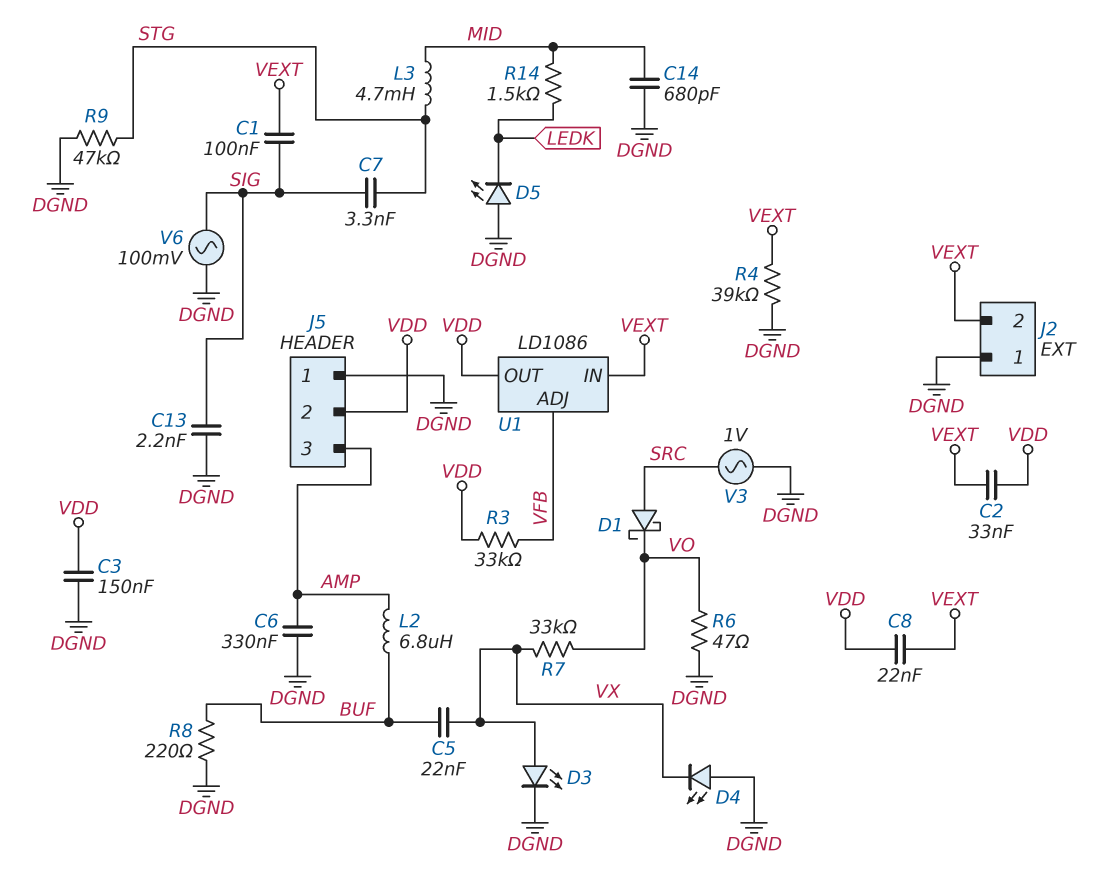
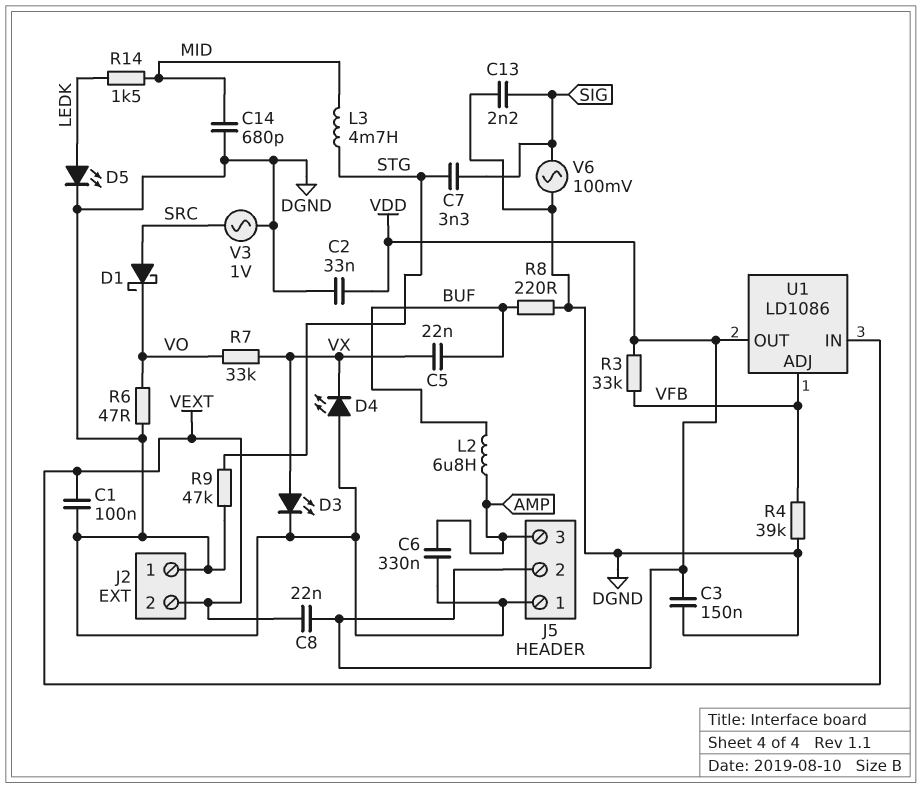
C1: 100nF (SIG, VEXT) -> 100nF (DGND, VEXT)
C2: 33nF (VDD, VEXT) -> 33nF (DGND, VDD)
D5: LED (A DGND, K LEDK) -> LED (A LEDK, K DGND)
R4: 39k (DGND, VEXT) -> 39k (DGND, VFB)

